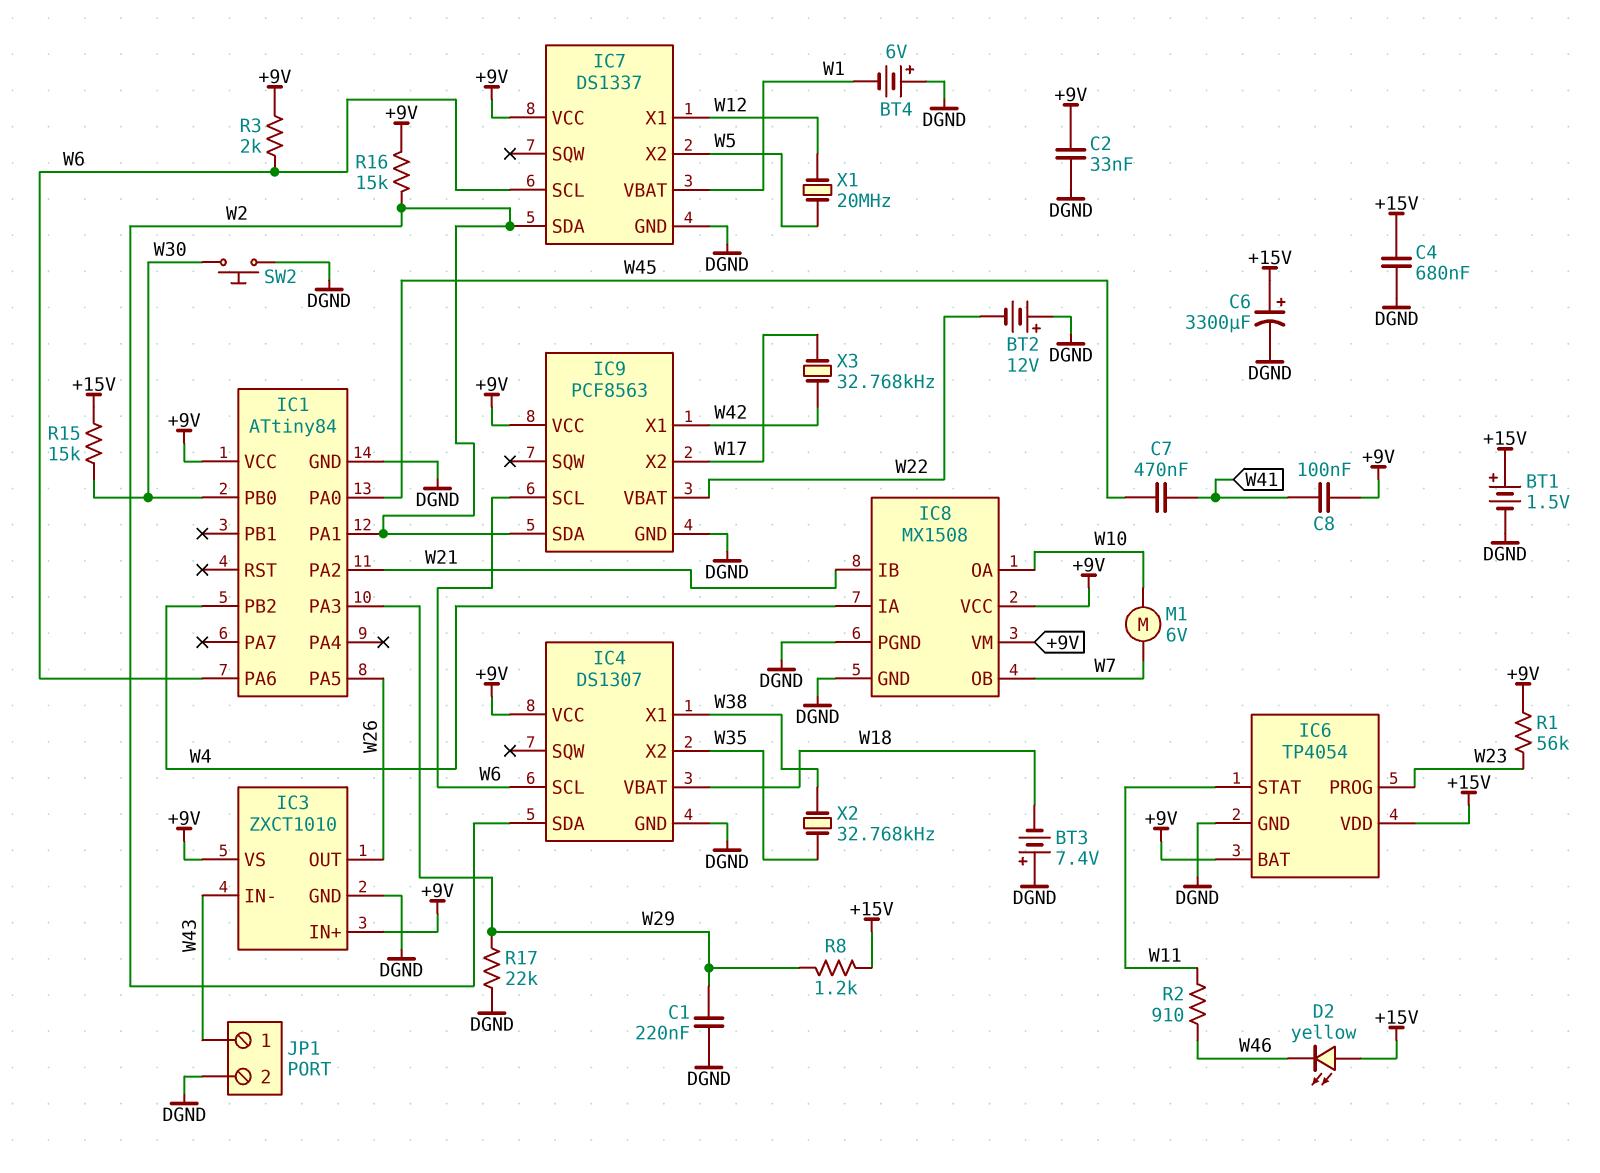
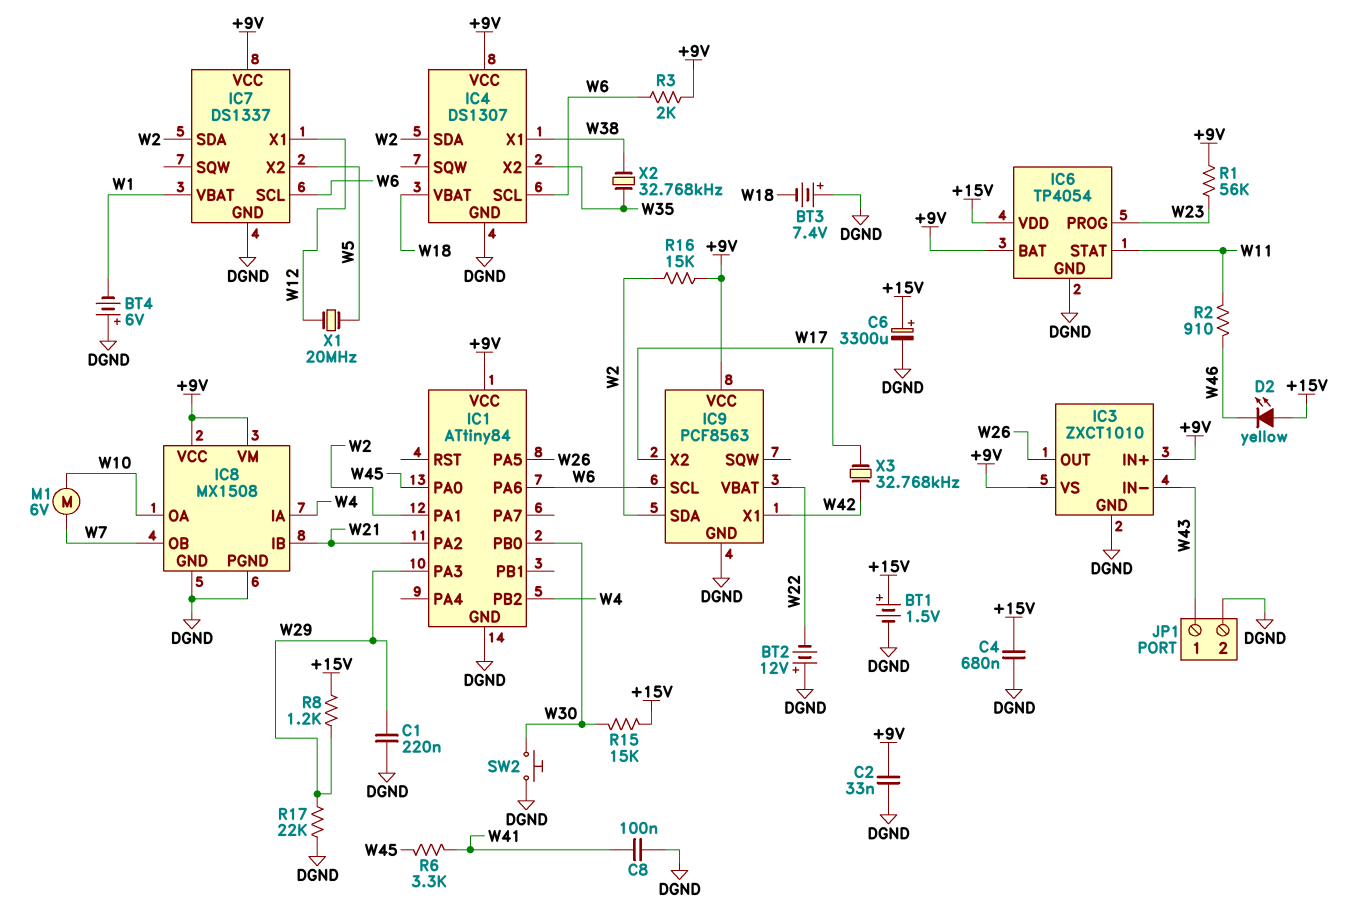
C7: 470nF (W41, W45) -> none
C8: 100nF (+9V, W41) -> 100nF (DGND, W41)
R6: none -> 3.3k (W41, W45)

